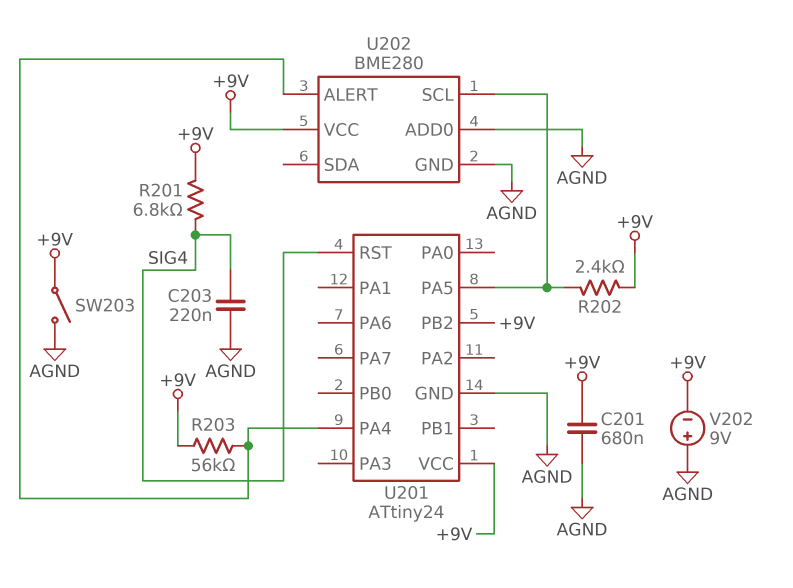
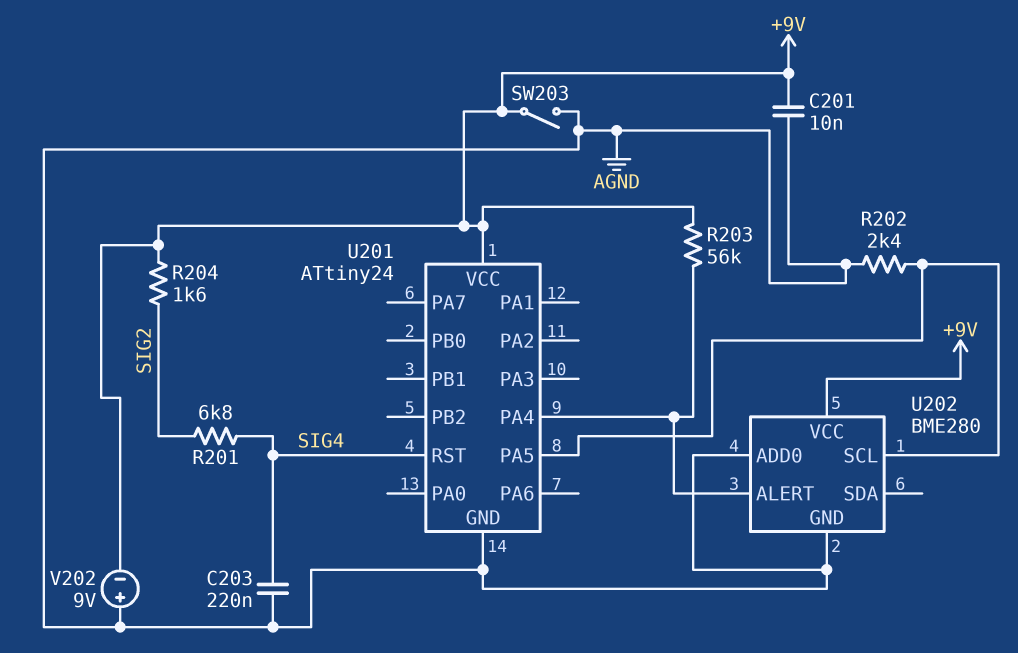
C201: 680nF (+9V, AGND) -> 10nF (+9V, AGND)
R201: 6.8k (+9V, SIG4) -> 6.8k (SIG2, SIG4)
R202: 2.4k (+9V, U201/PA5) -> 2.4k (AGND, U201/PA5)
R204: none -> 1.6k (+9V, SIG2)
U201 pin PB2: +9V -> none

